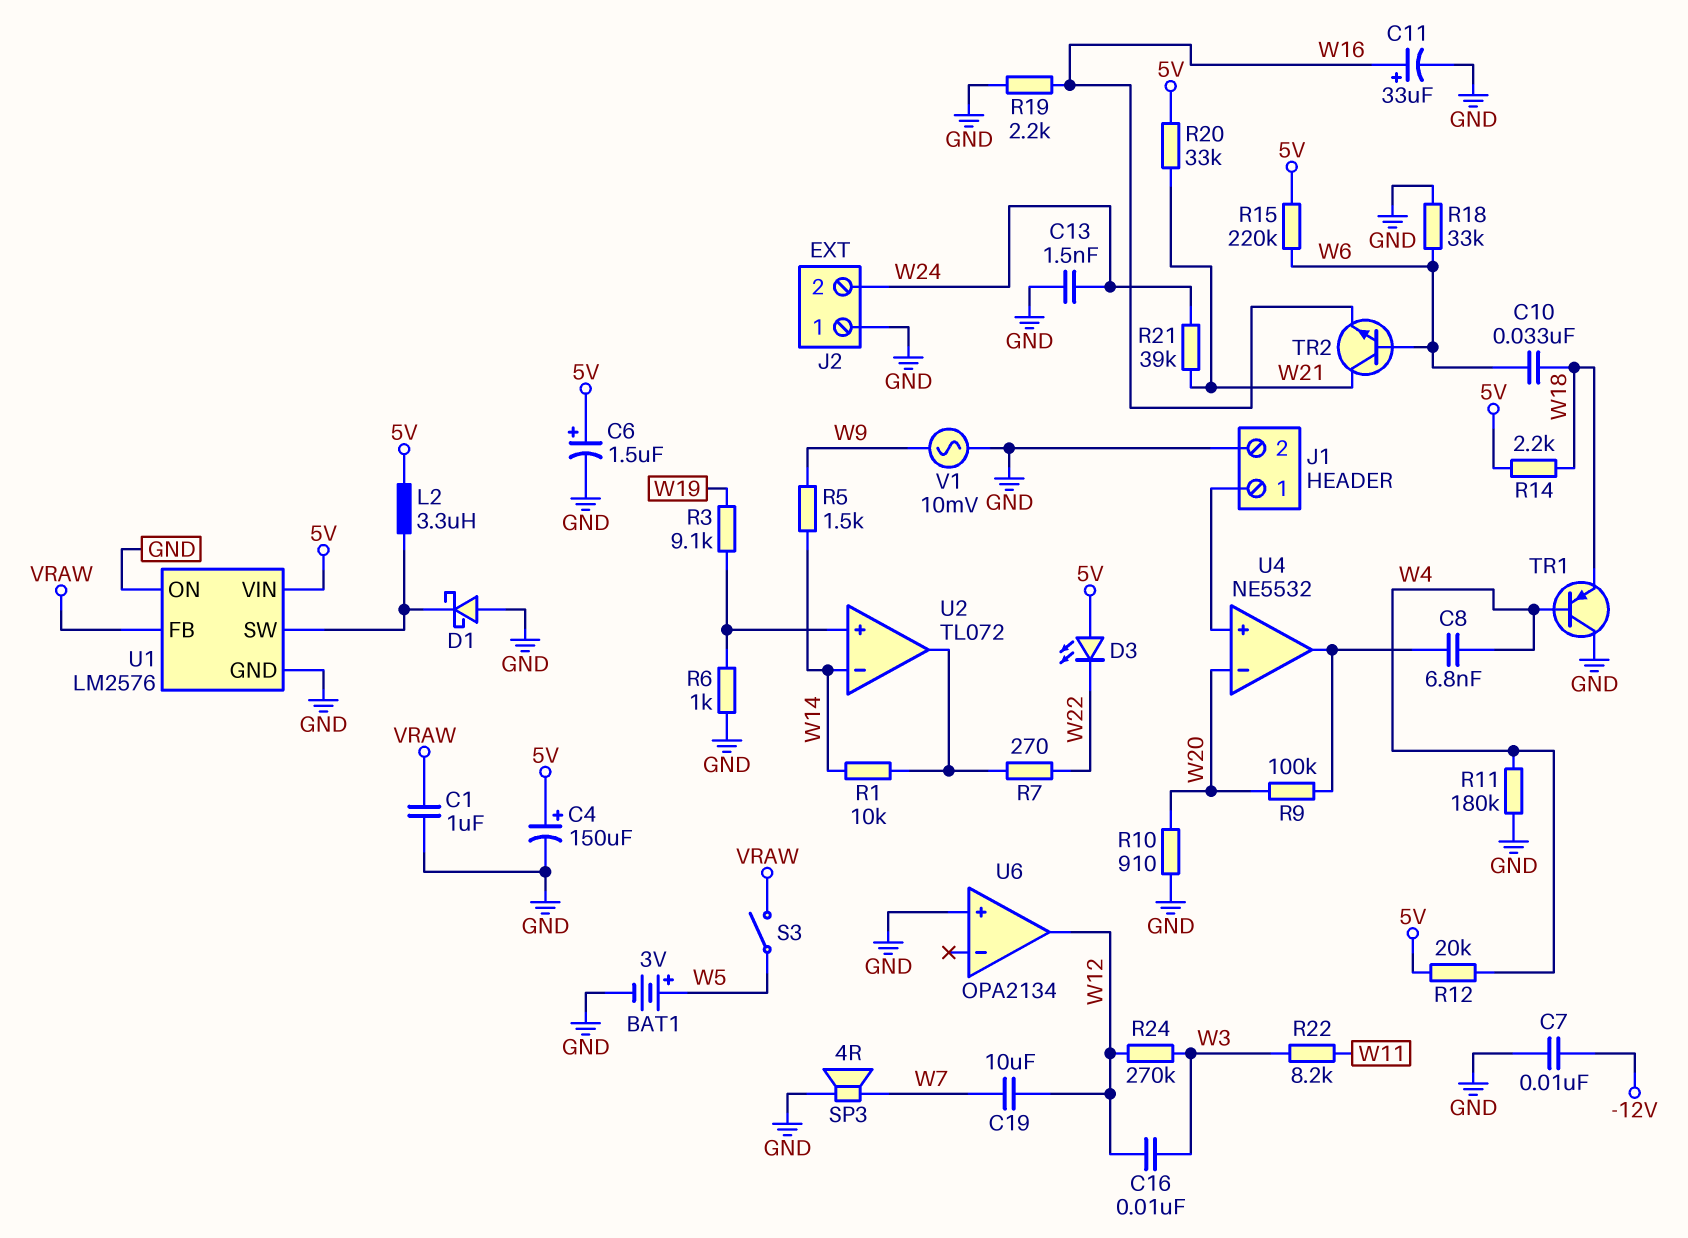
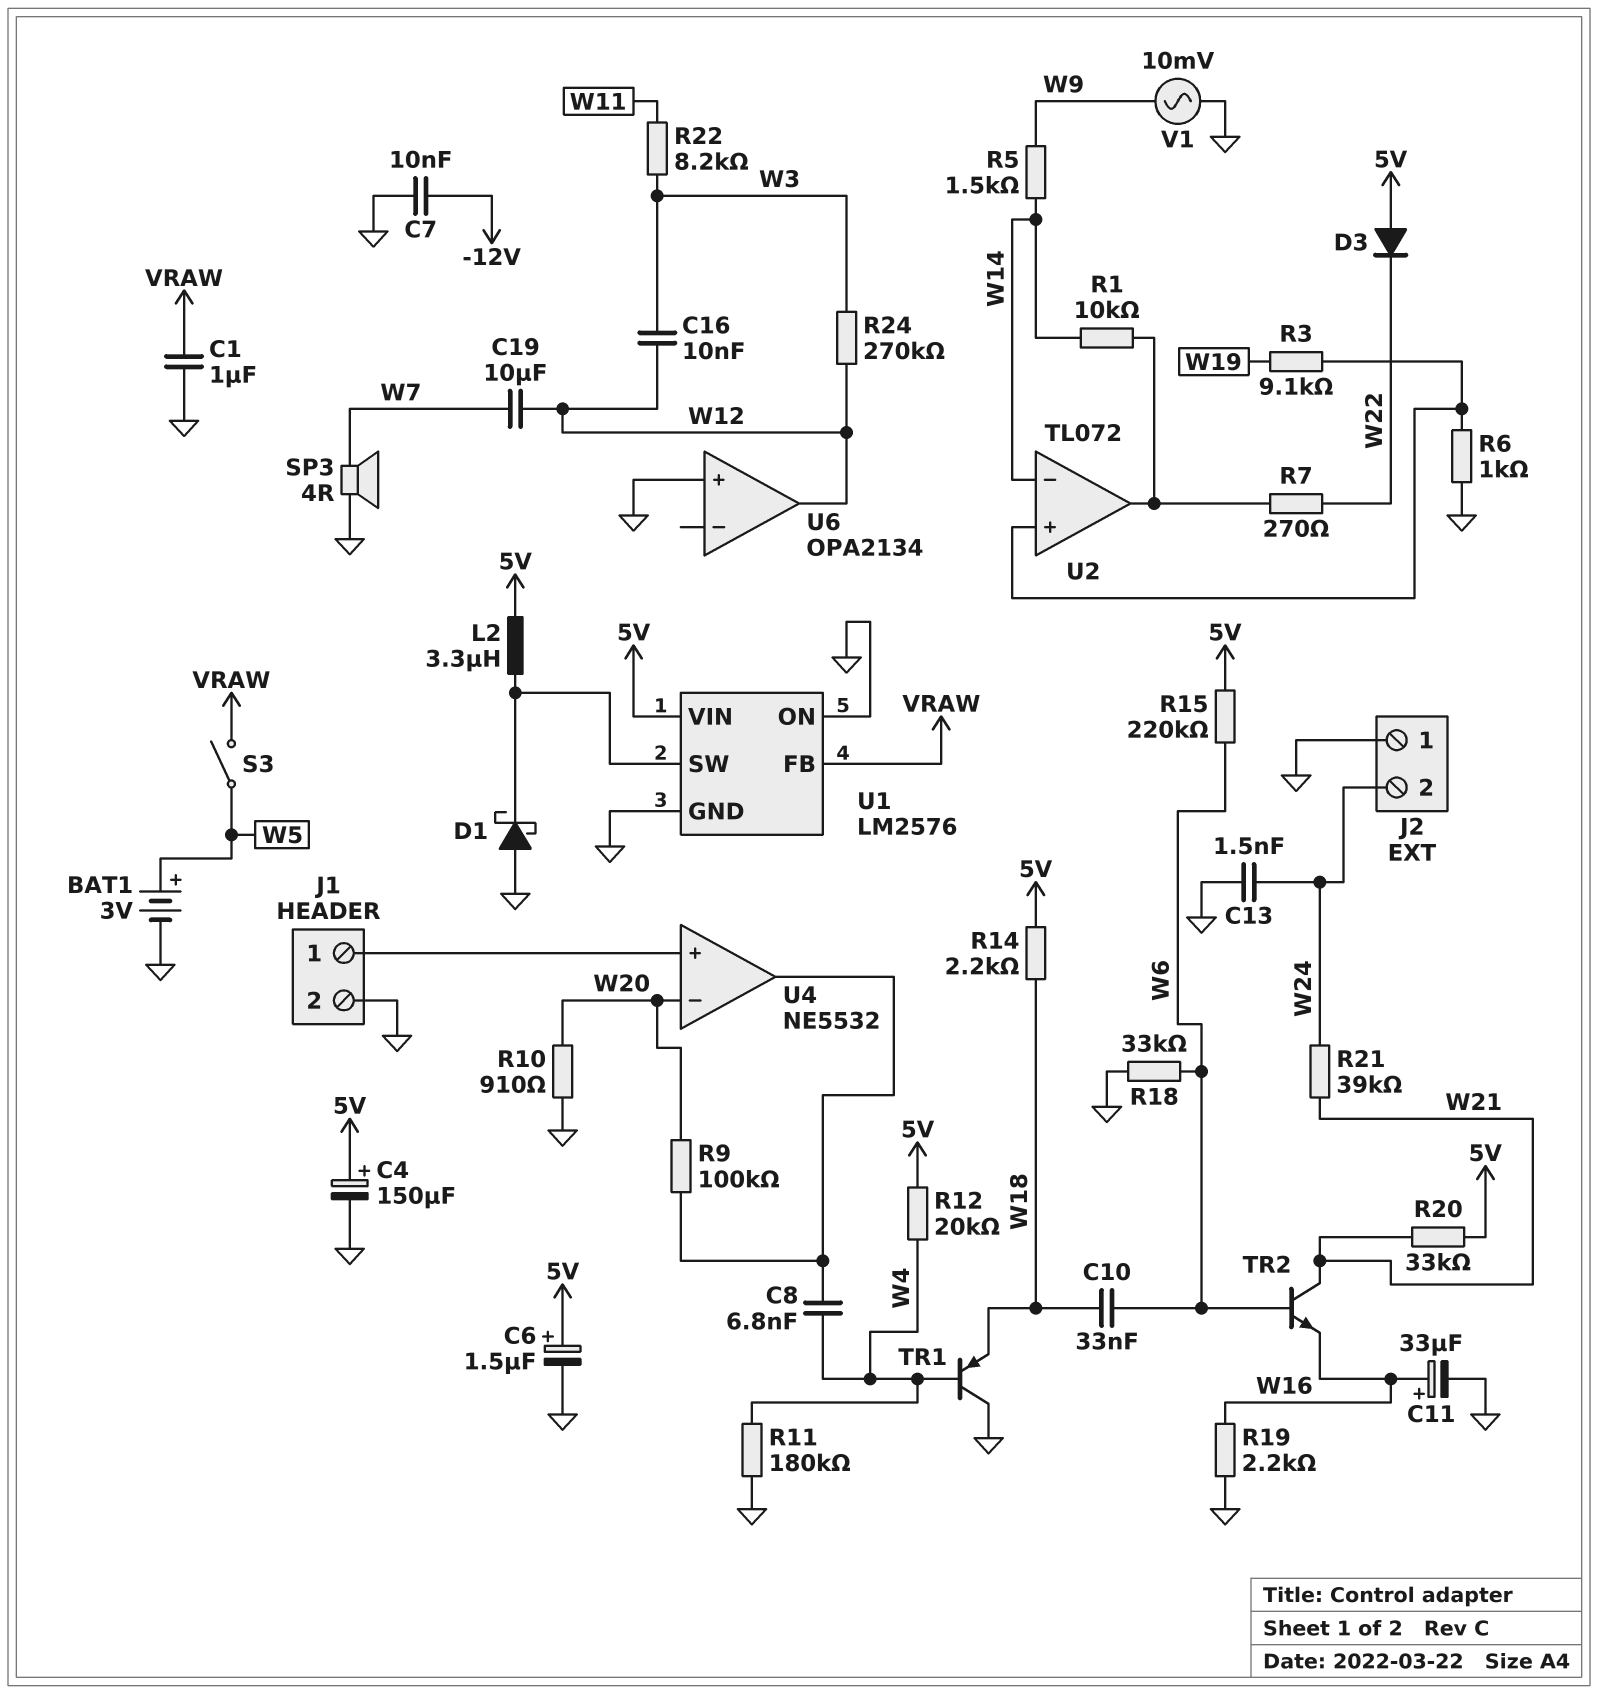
D3: LED (A 5V, K W22) -> diode (A 5V, K W22)

